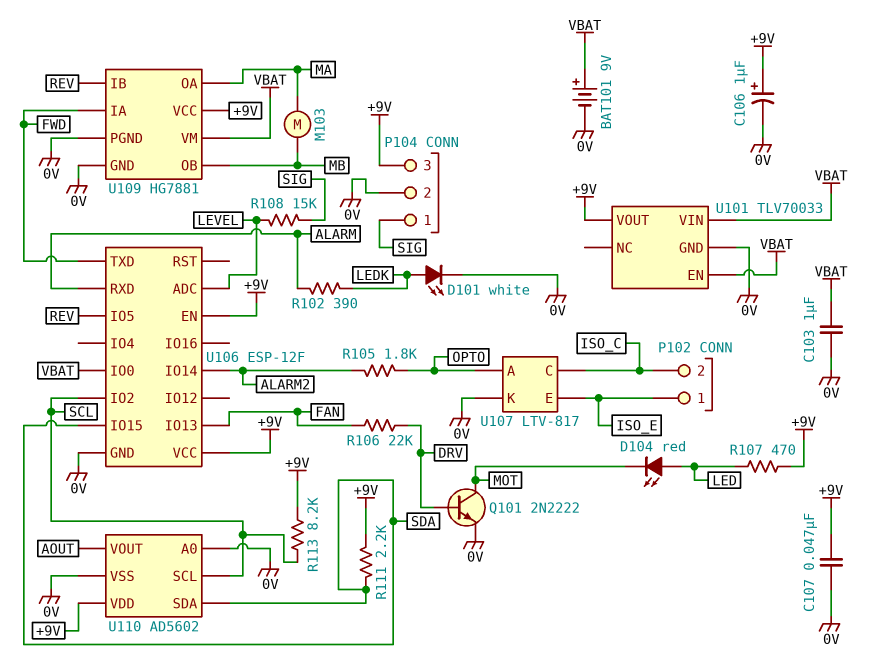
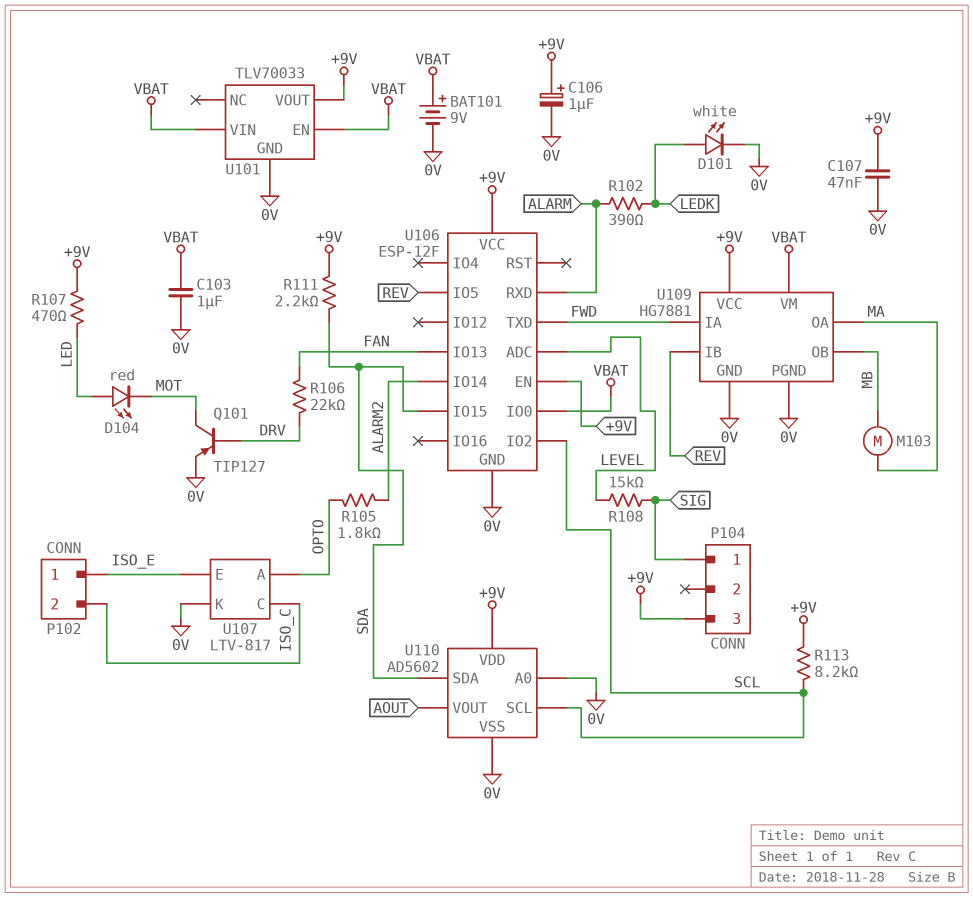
P104 pin 2: 0V -> none
Q101: NPN 2N2222 (B DRV, C MOT, E 0V) -> PNP TIP127 (B DRV, C MOT, E 0V)

